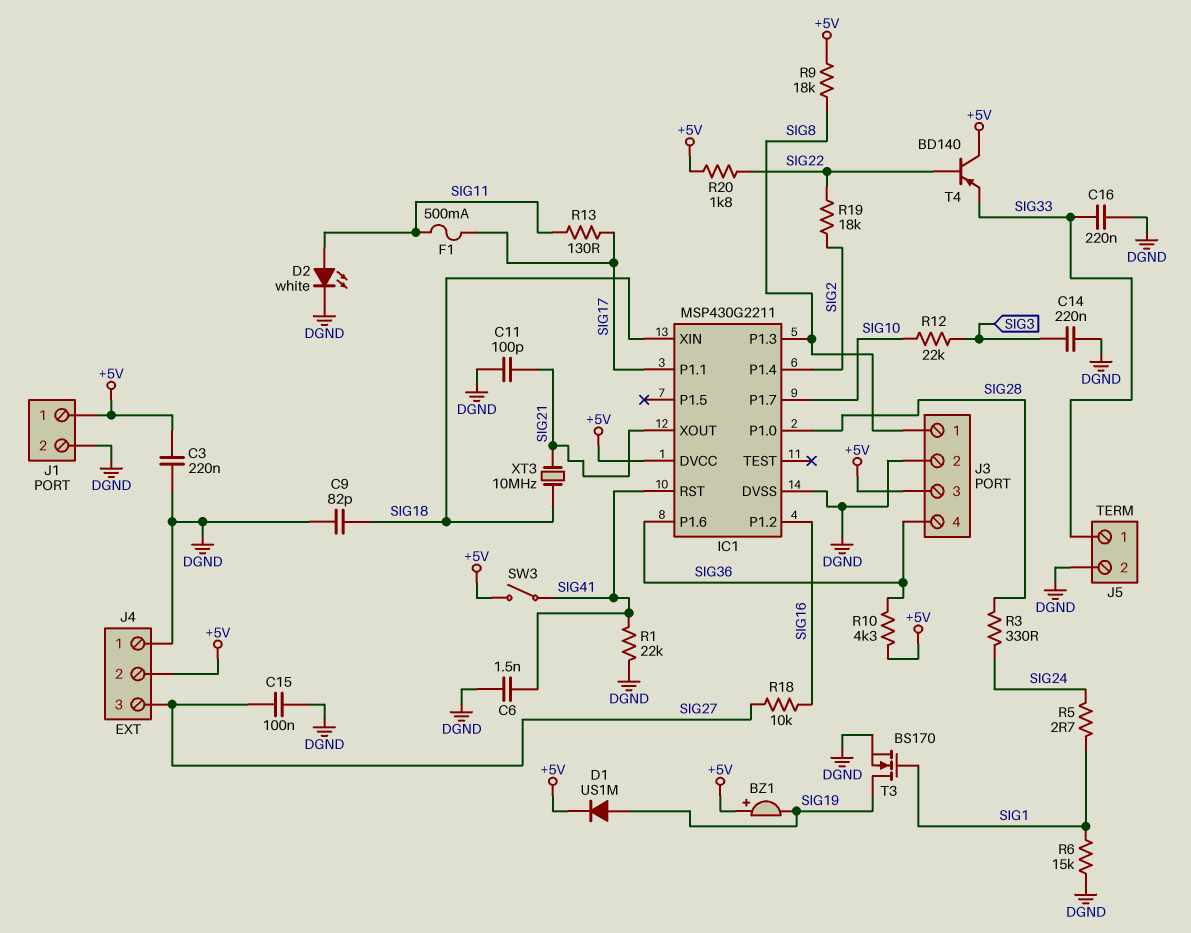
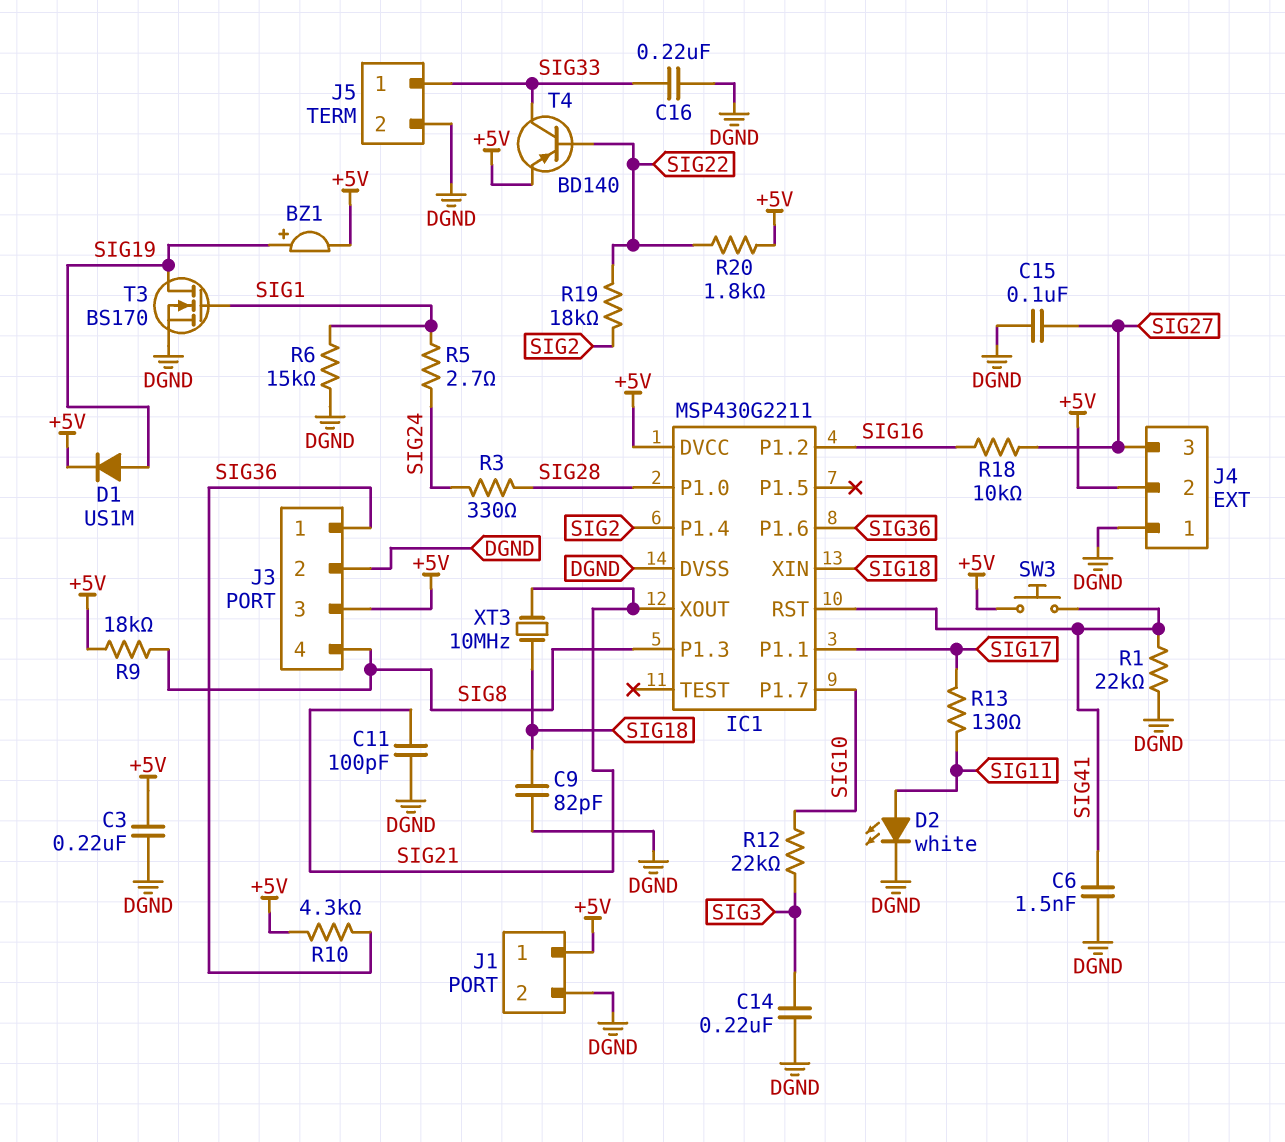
BZ1: buzzer (plus +5V, minus SIG19) -> buzzer (plus SIG19, minus +5V)
F1: 500mA (SIG11, SIG17) -> none
J3 pin 1: SIG8 -> SIG36
J3 pin 4: SIG36 -> SIG8
SW3: switch (+5V, SIG41) -> button (+5V, SIG41)
T4: PNP BD140 (B SIG22, C +5V, E SIG33) -> PNP BD140 (B SIG22, C SIG33, E +5V)

